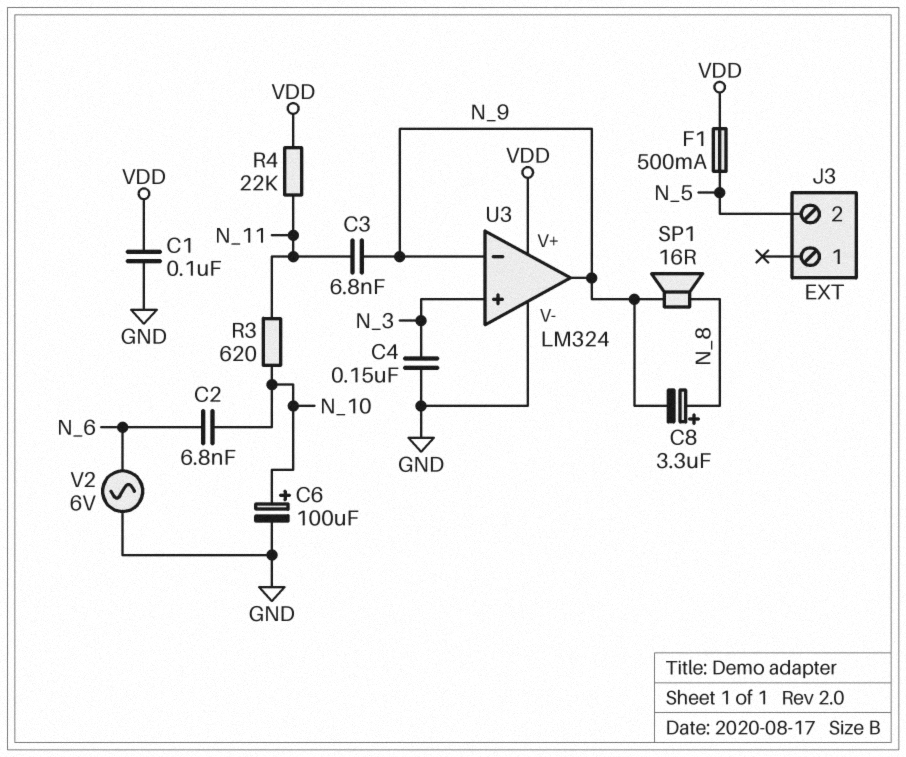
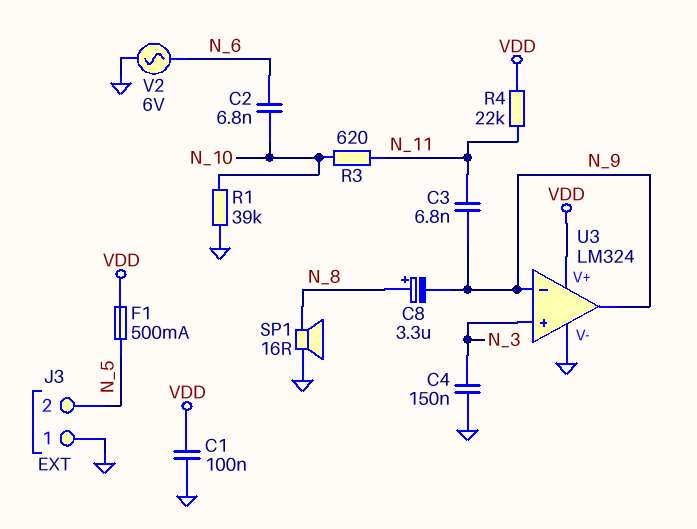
C6: 100uF (plus N_10, minus GND) -> none
J3 pin 1: none -> GND
R1: none -> 39k (GND, N_10)
SP1: speaker 16R (N_8, N_9) -> speaker 16R (GND, N_8)

